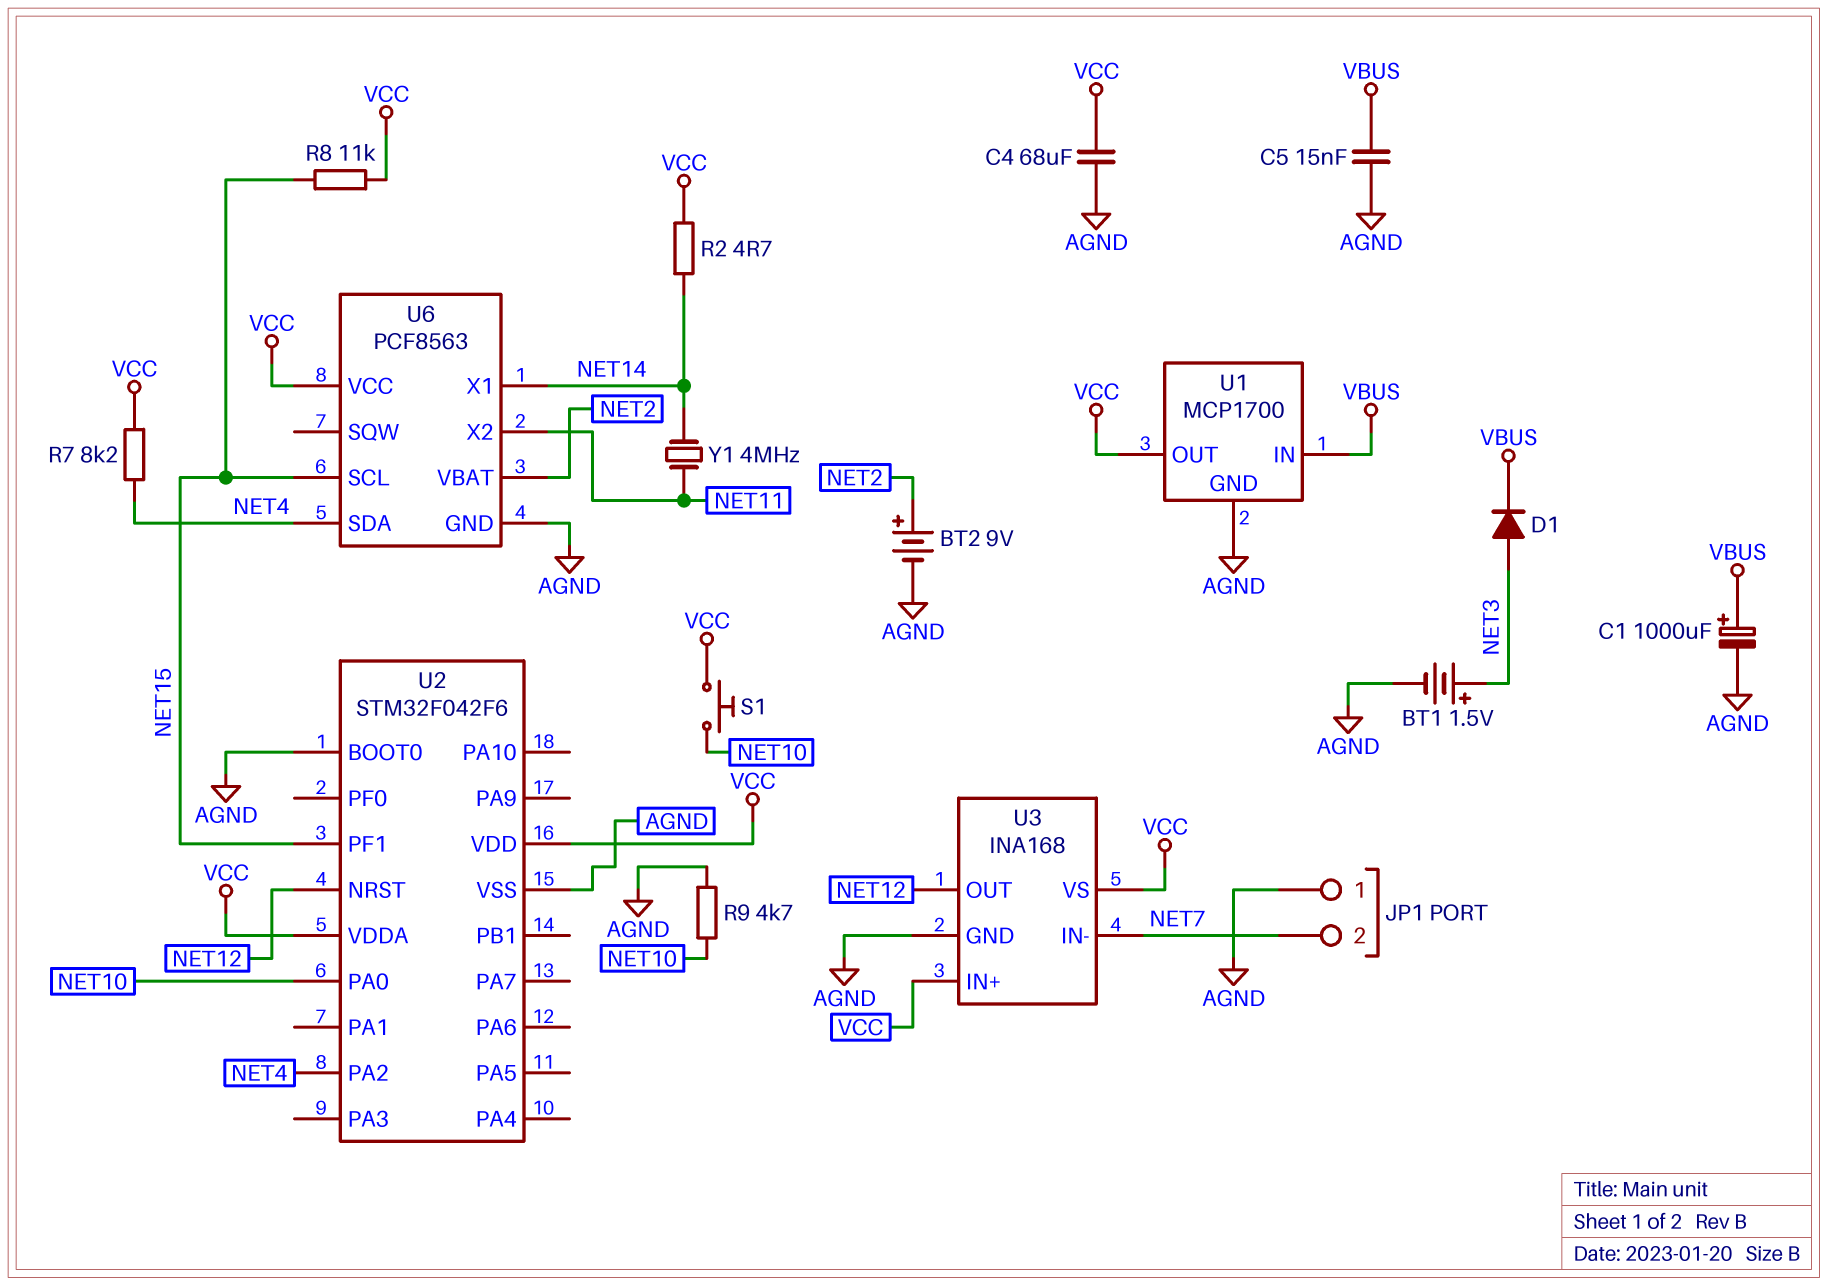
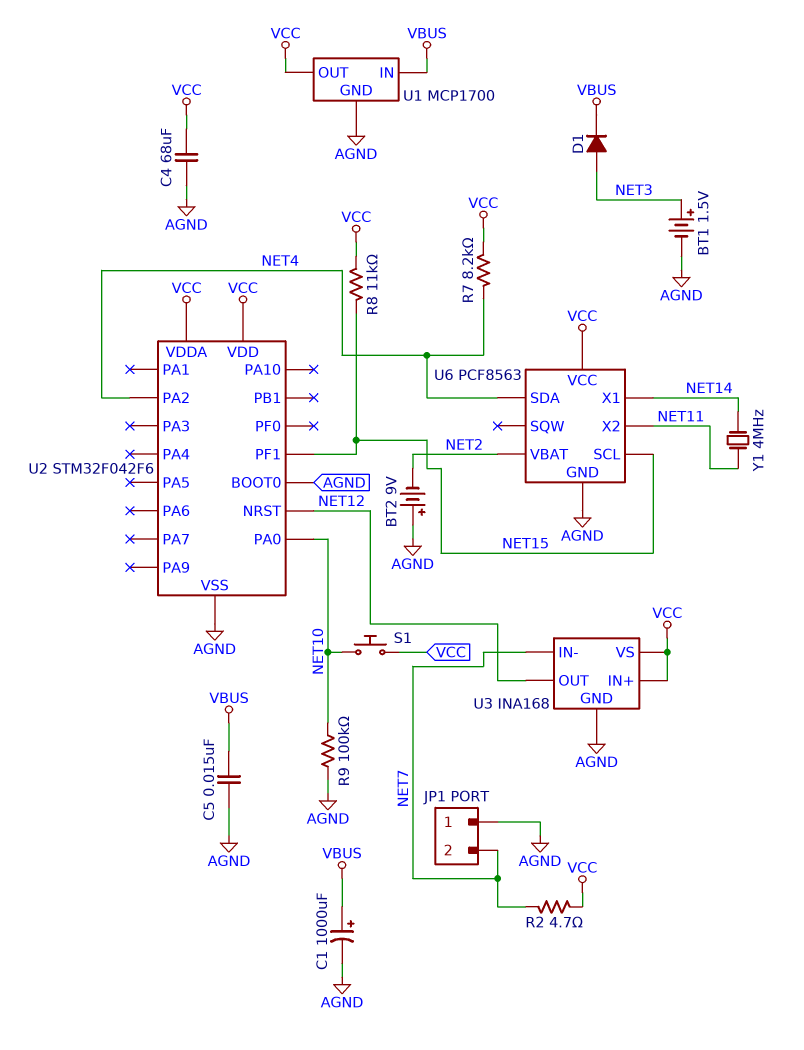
BT2: 9V (plus NET2, minus AGND) -> 9V (plus AGND, minus NET2)
R2: 4.7 (NET14, VCC) -> 4.7 (NET7, VCC)
R9: 4.7k (AGND, NET10) -> 100k (AGND, NET10)

